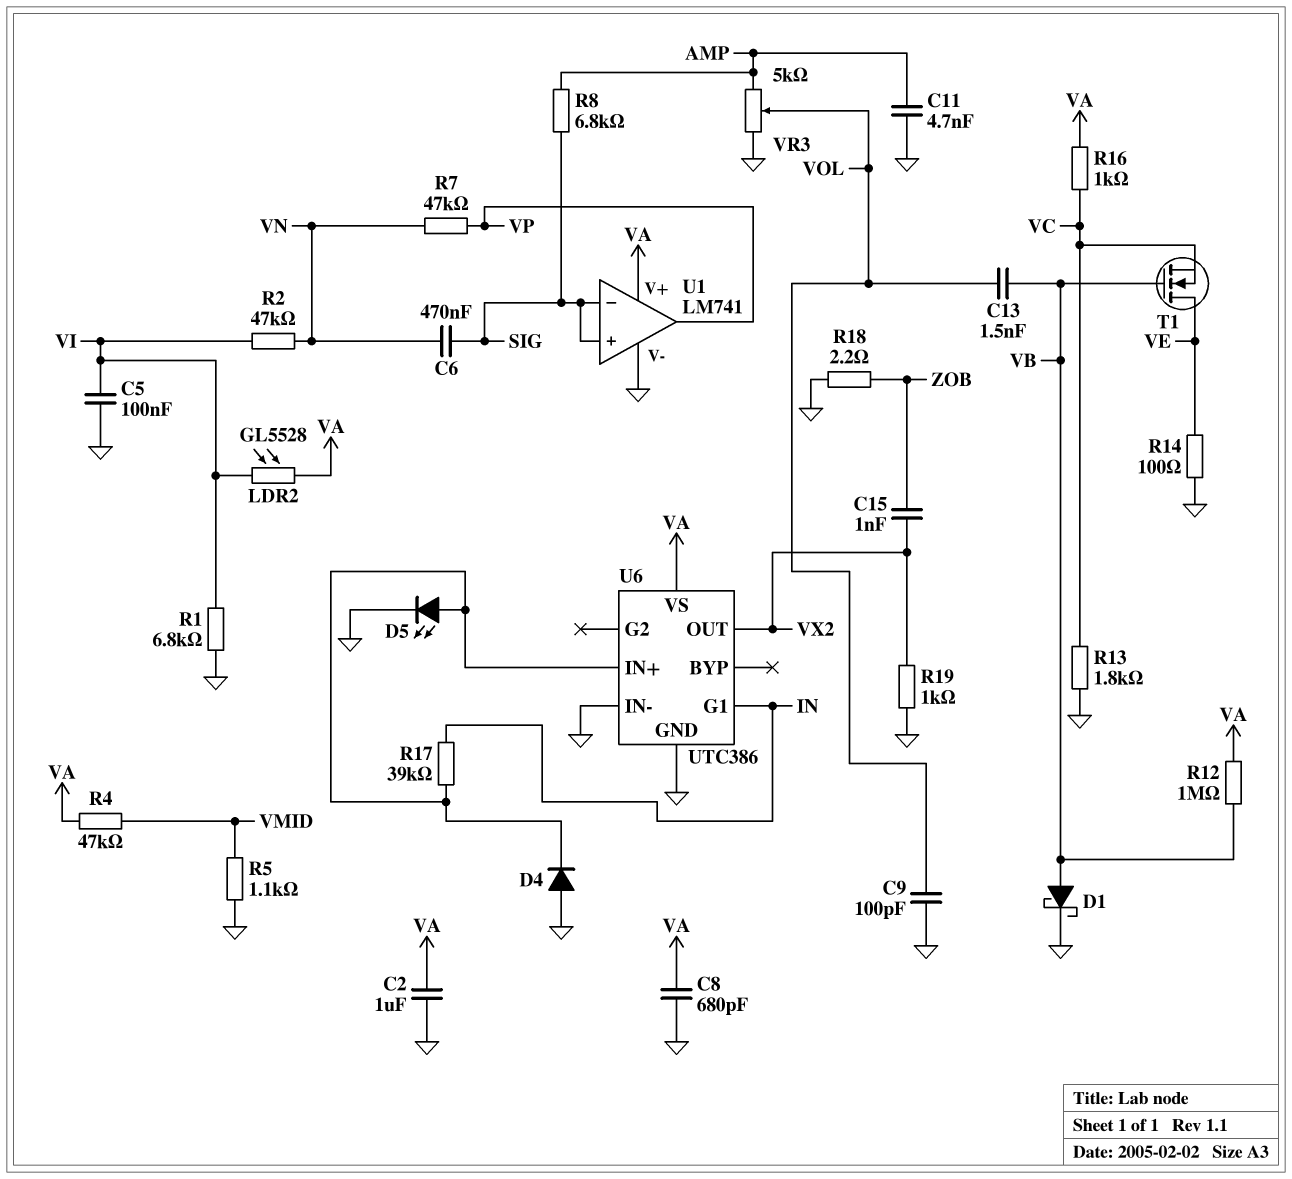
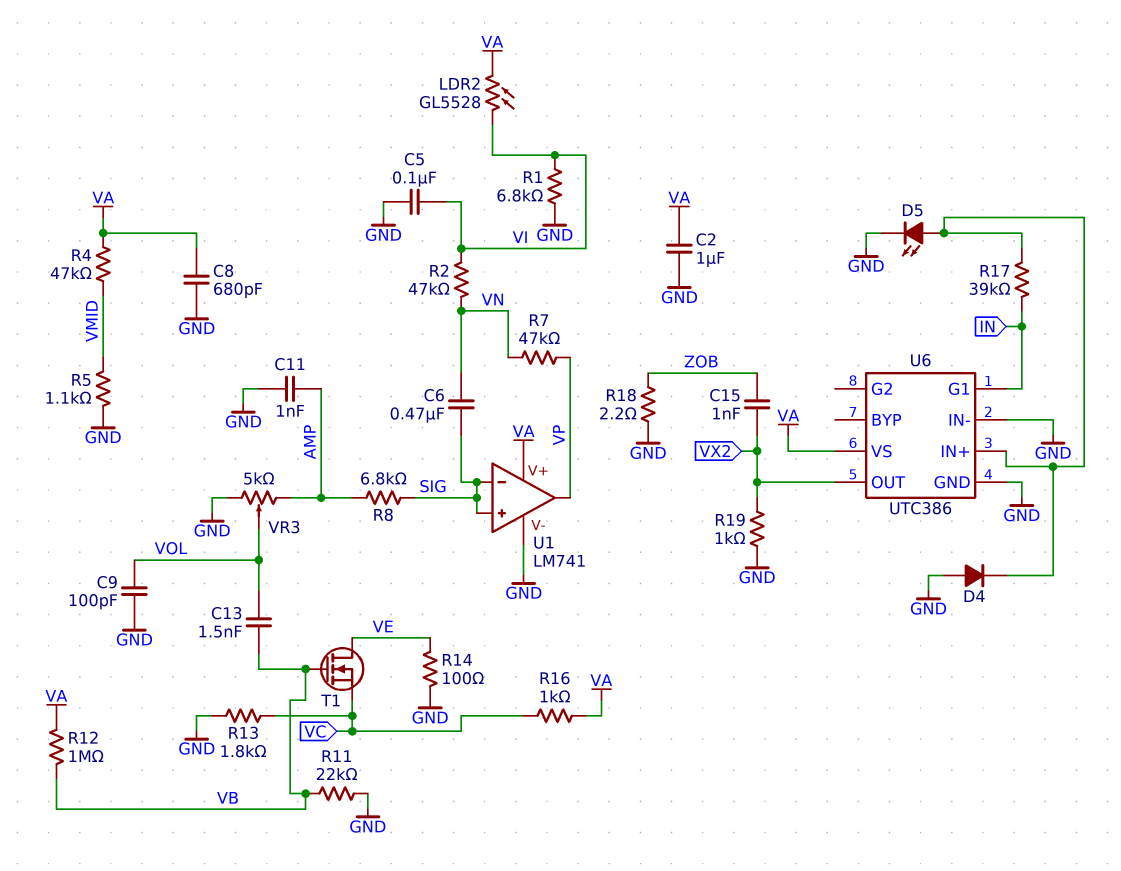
C11: 4.7nF (AMP, GND) -> 1nF (AMP, GND)
D1: schottky (A VB, K GND) -> none
R11: none -> 22k (GND, VB)

